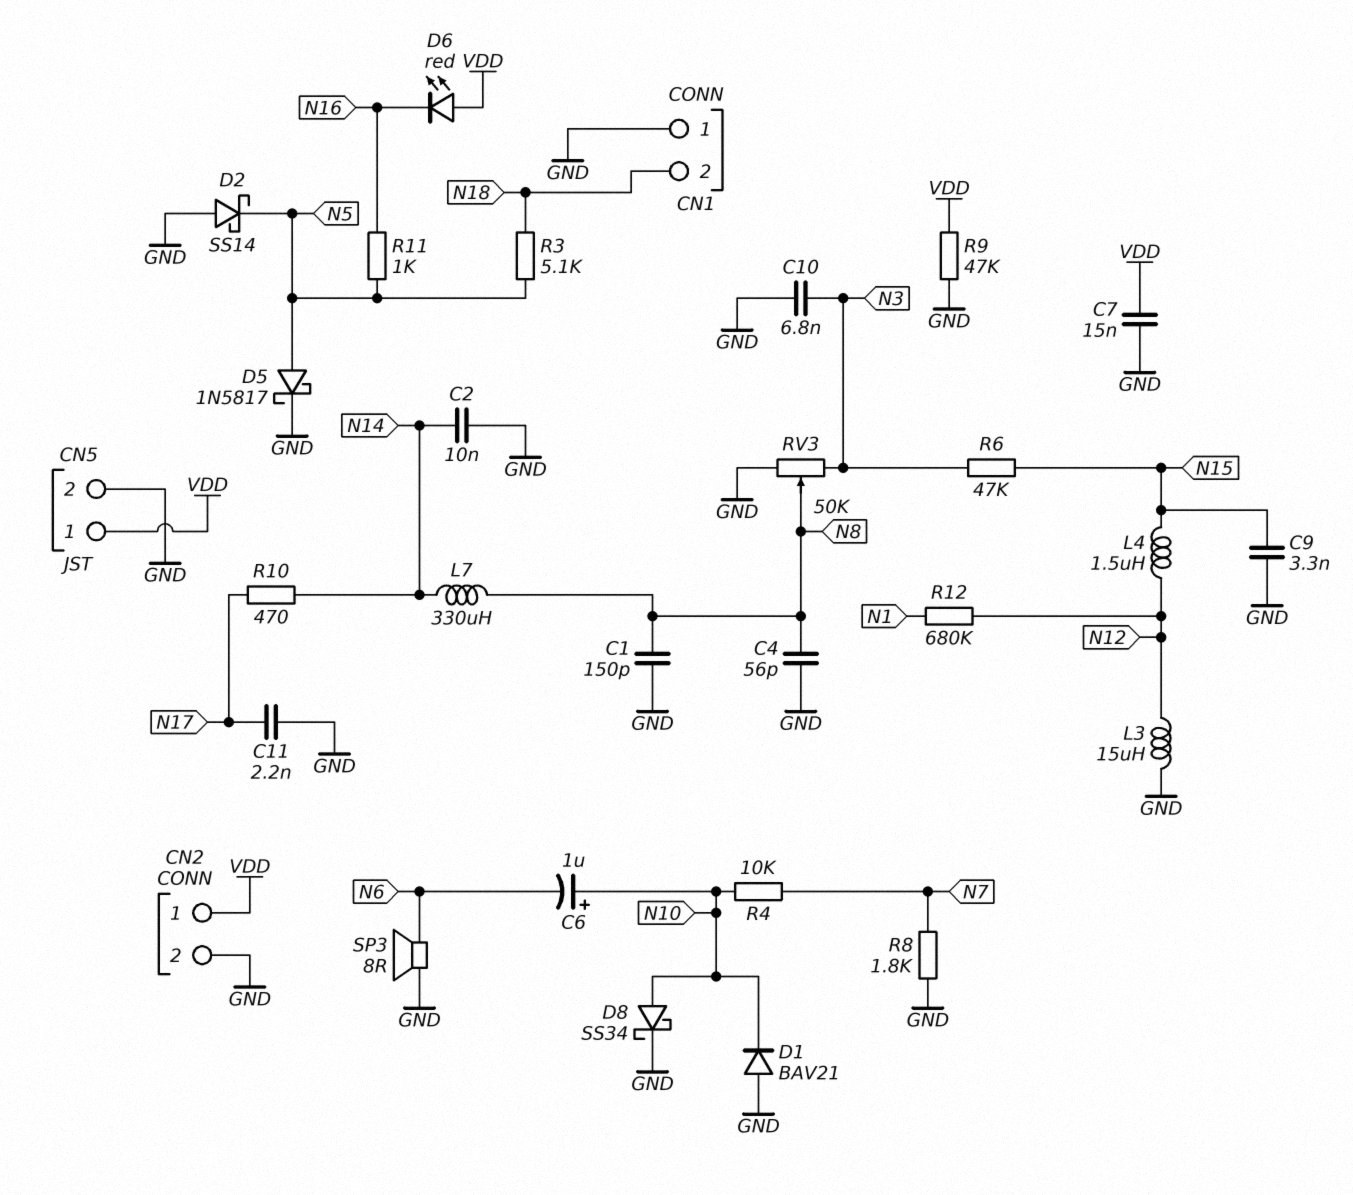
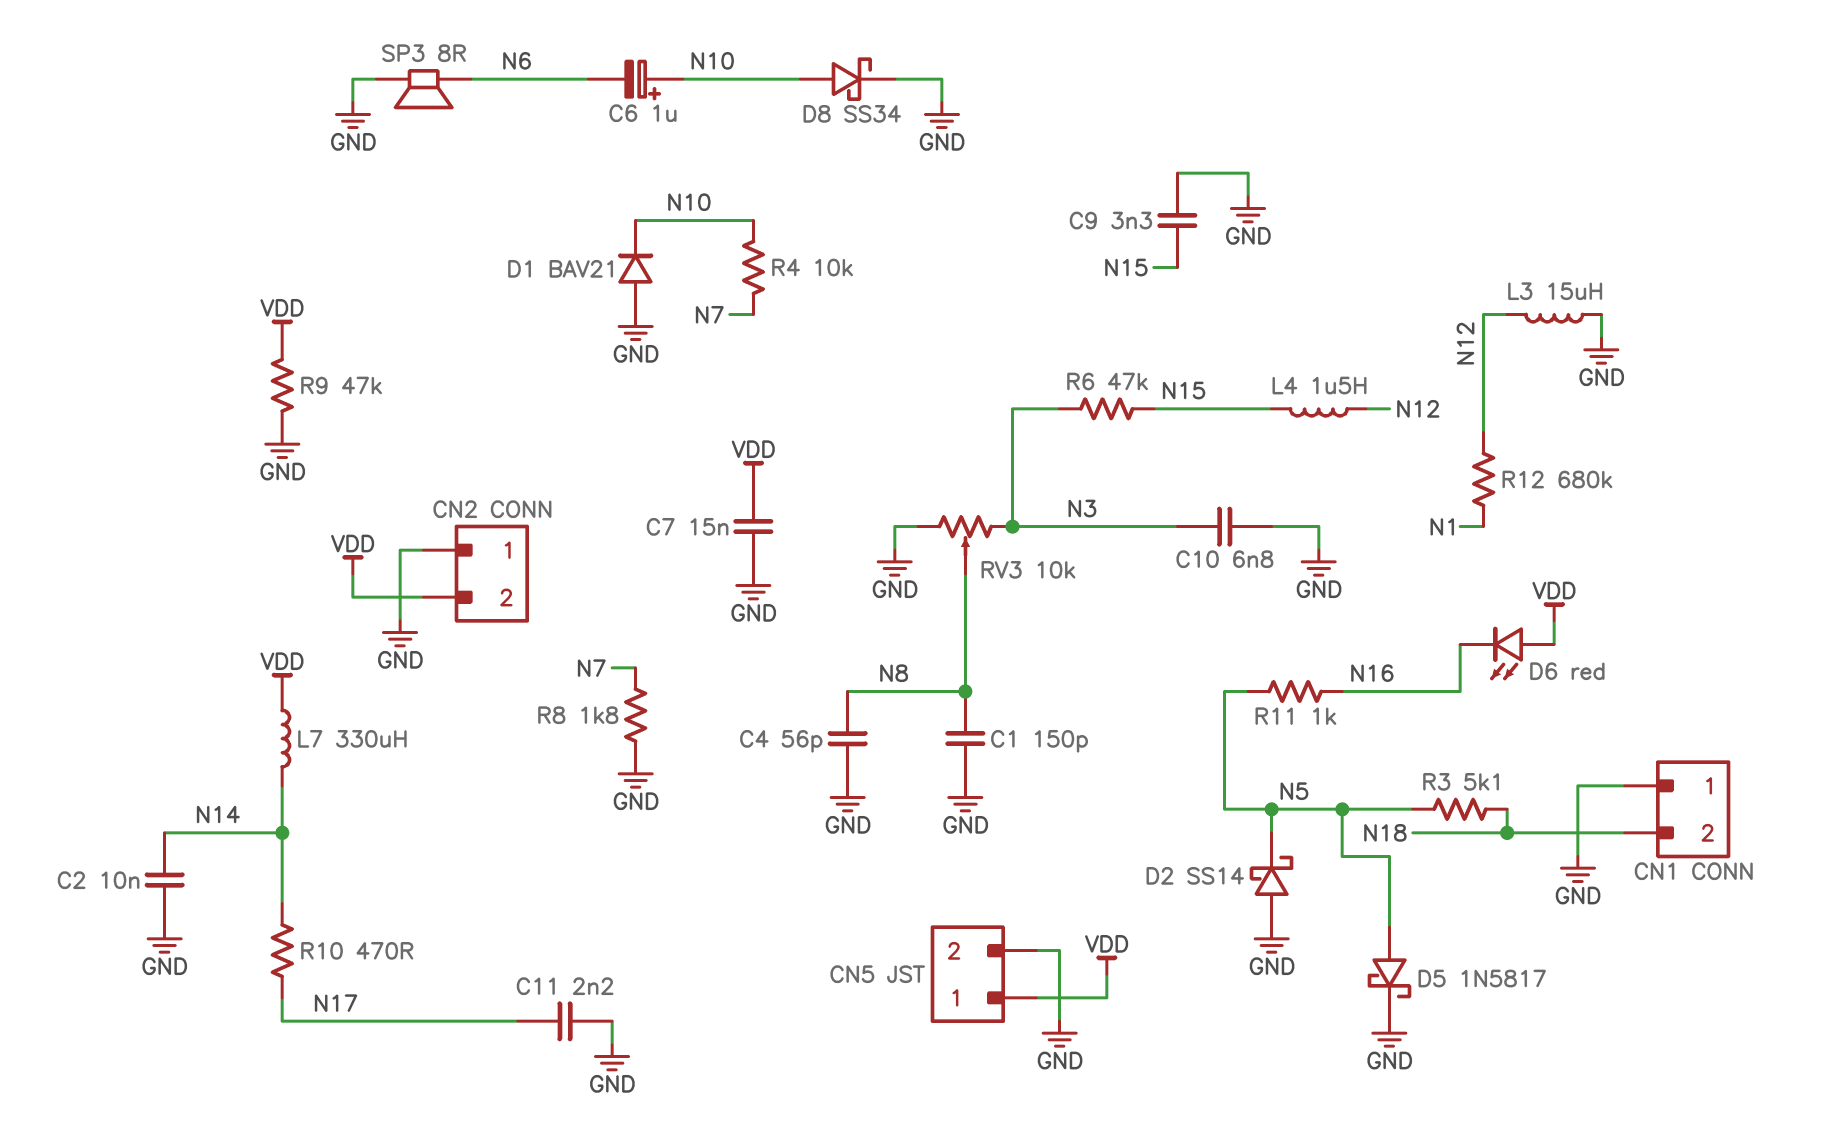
CN2 pin 1: VDD -> GND
CN2 pin 2: GND -> VDD
L7: 330uH (N8, N14) -> 330uH (N14, VDD)
RV3: 50k (GND, N3, wiper N8) -> 10k (GND, N3, wiper N8)

